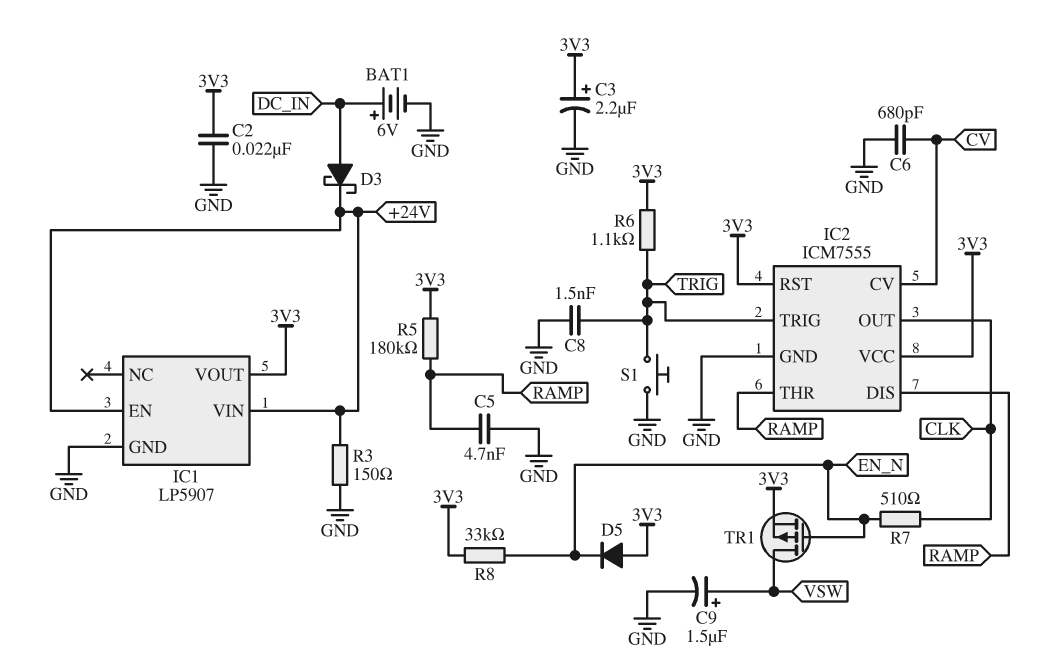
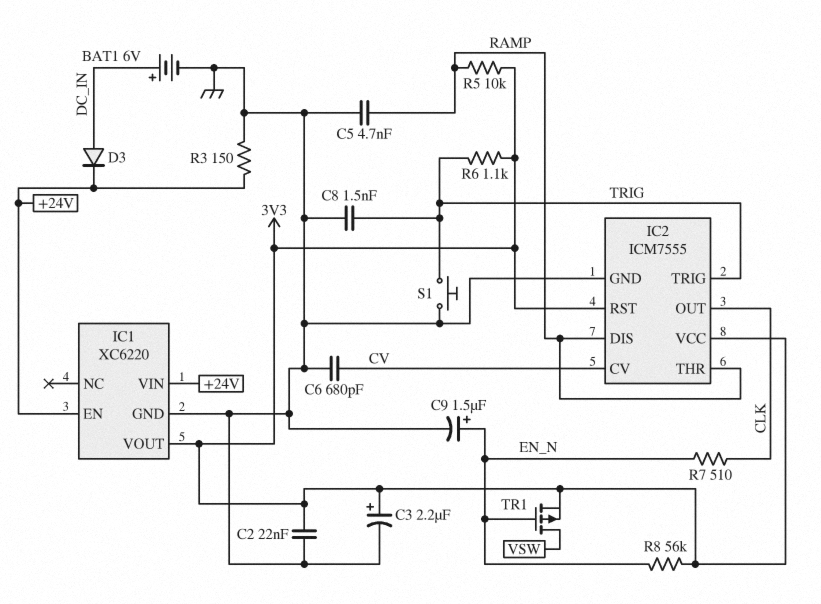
C9: 1.5uF (plus VSW, minus GND) -> 1.5uF (plus EN_N, minus GND)
D3: schottky (A DC_IN, K +24V) -> diode (A DC_IN, K +24V)
D5: diode (A 3V3, K EN_N) -> none
IC1: LP5907 -> XC6220
R5: 180k (3V3, RAMP) -> 10k (3V3, RAMP)
R8: 33k (3V3, EN_N) -> 56k (3V3, EN_N)

